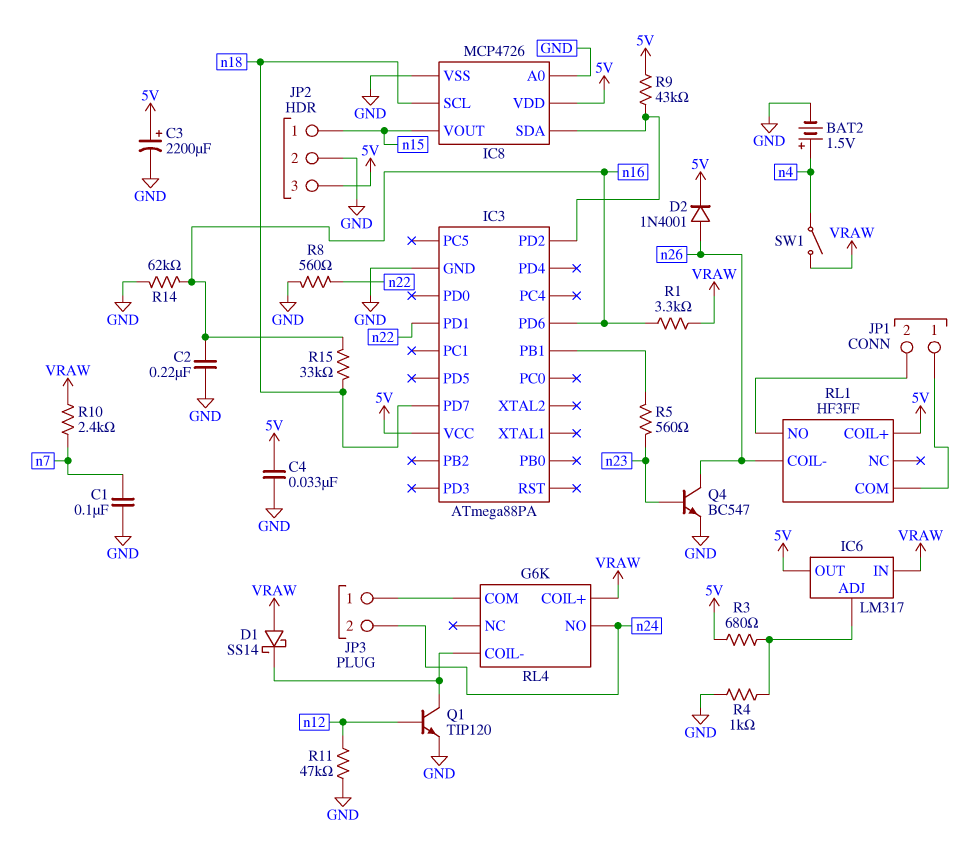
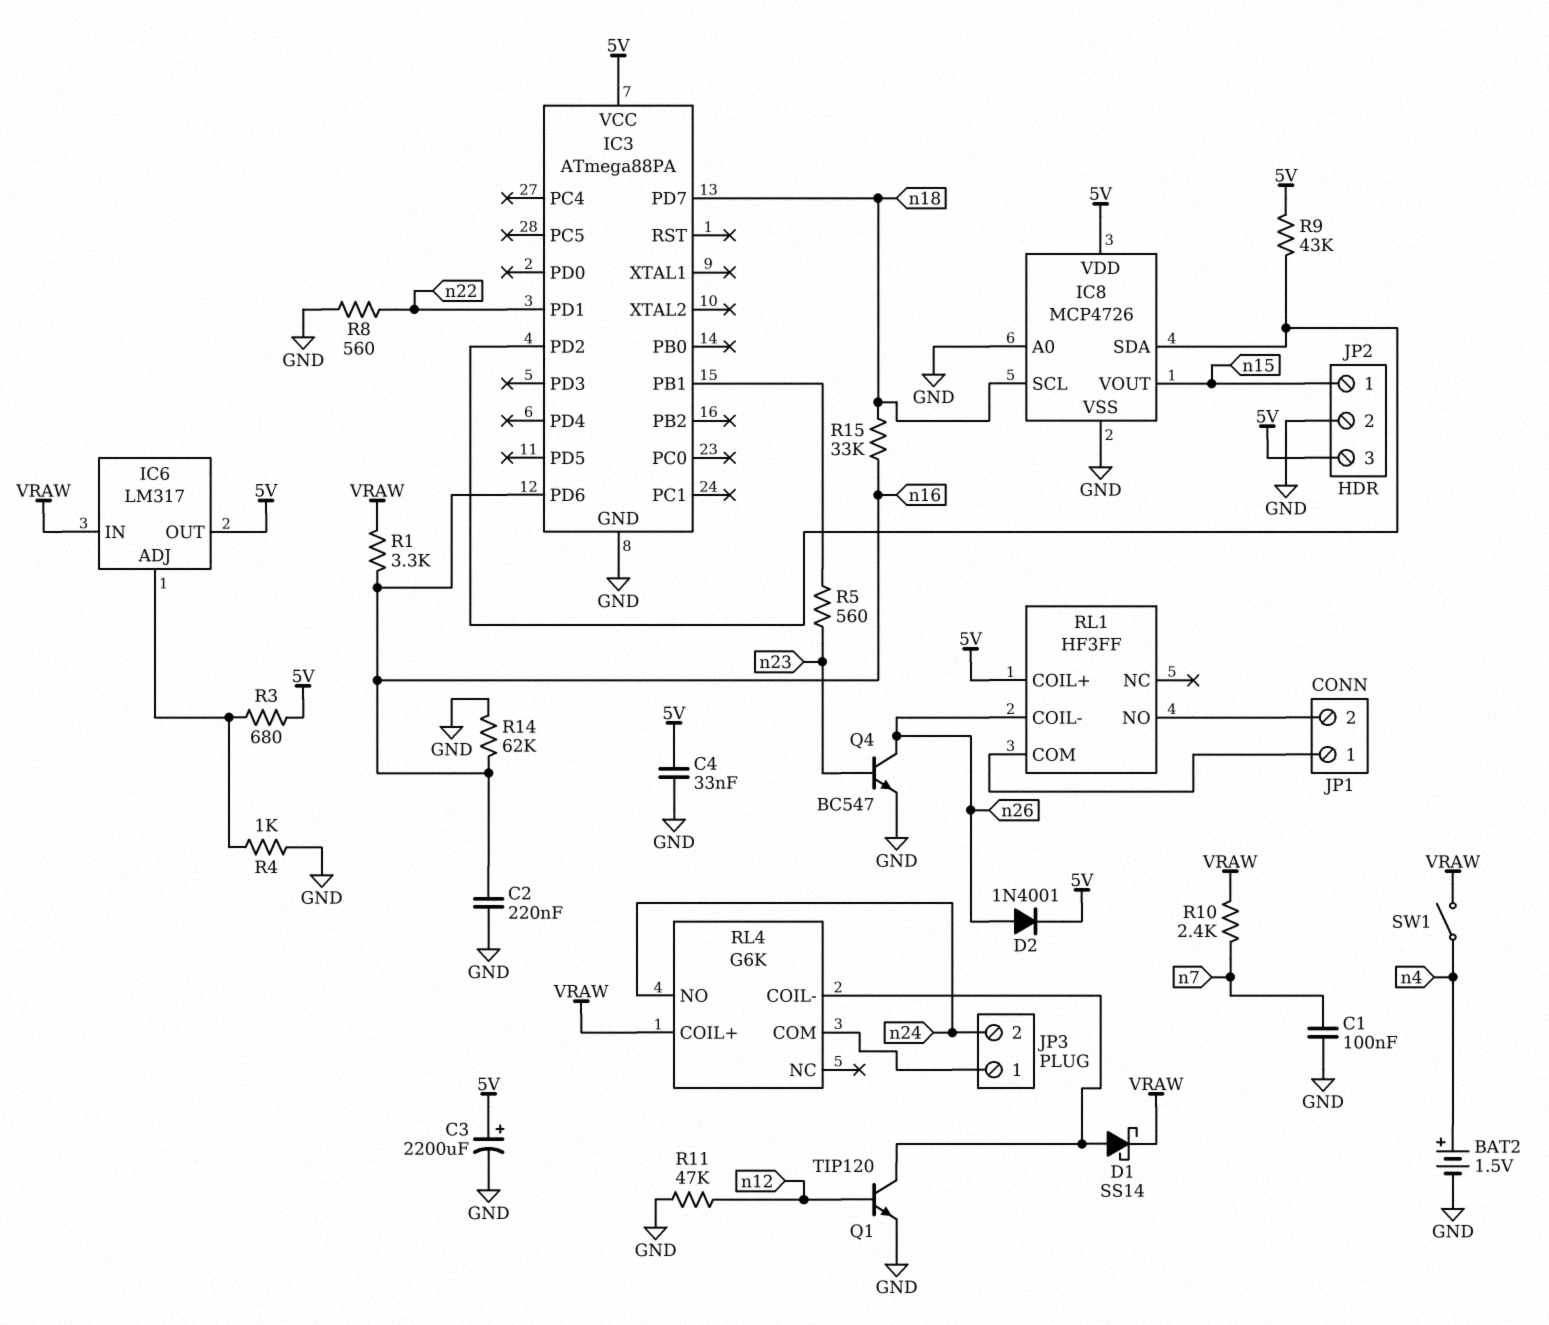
D1: schottky SS14 (A VRAW, K RL4/COIL-) -> schottky SS14 (A RL4/COIL-, K VRAW)

